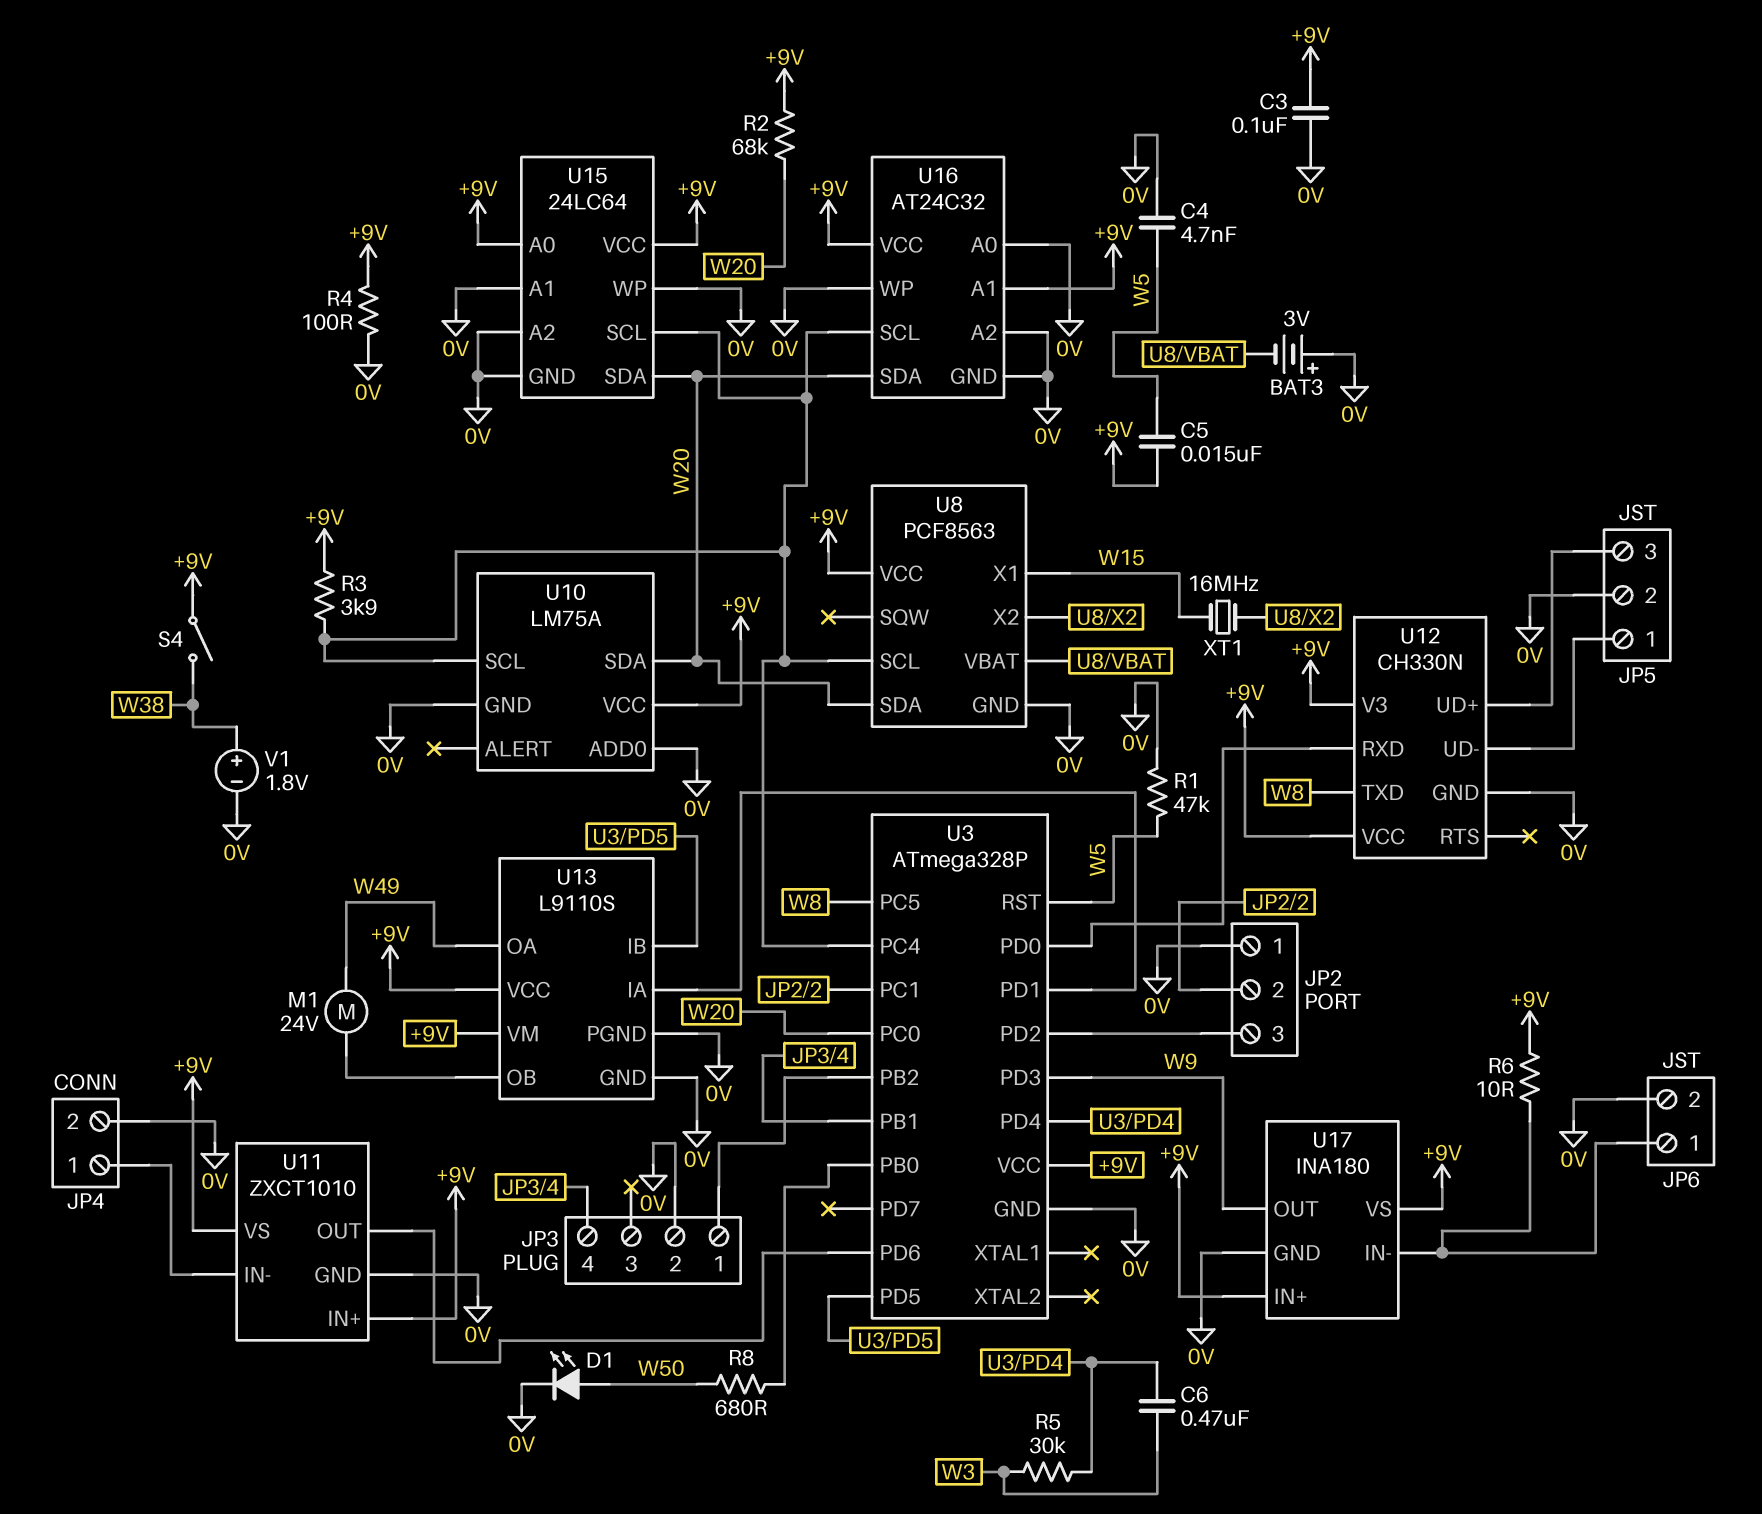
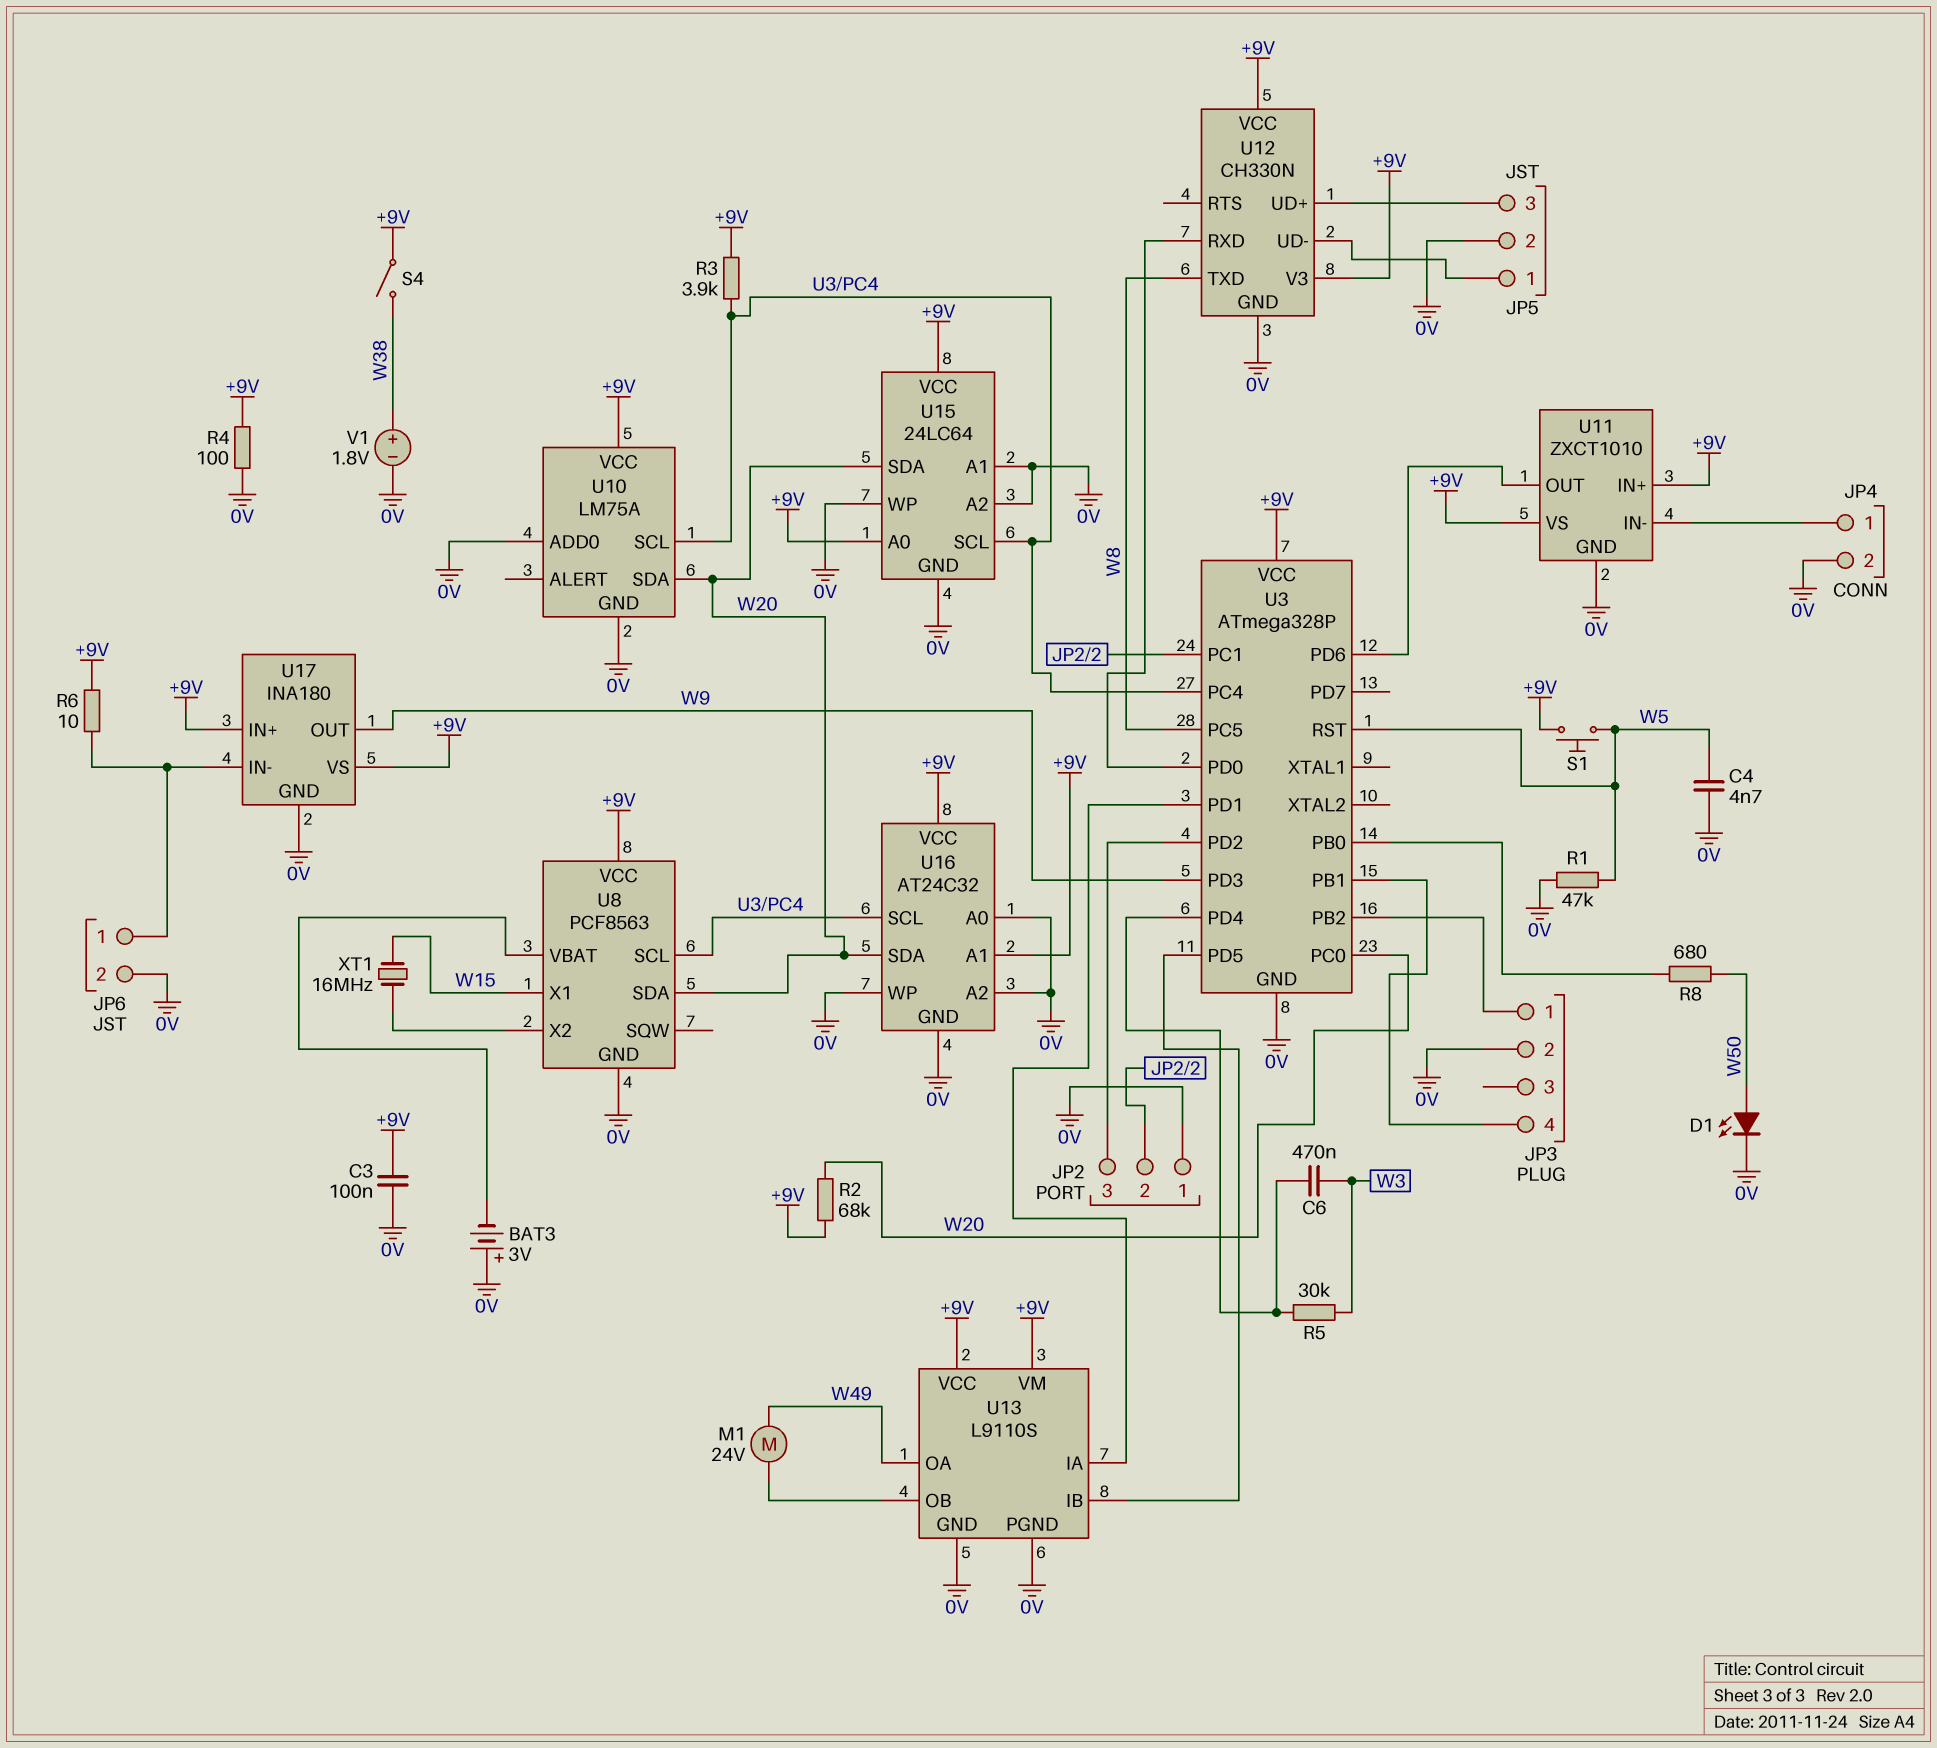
C5: 15nF (+9V, W5) -> none
S1: none -> button (+9V, W5)

